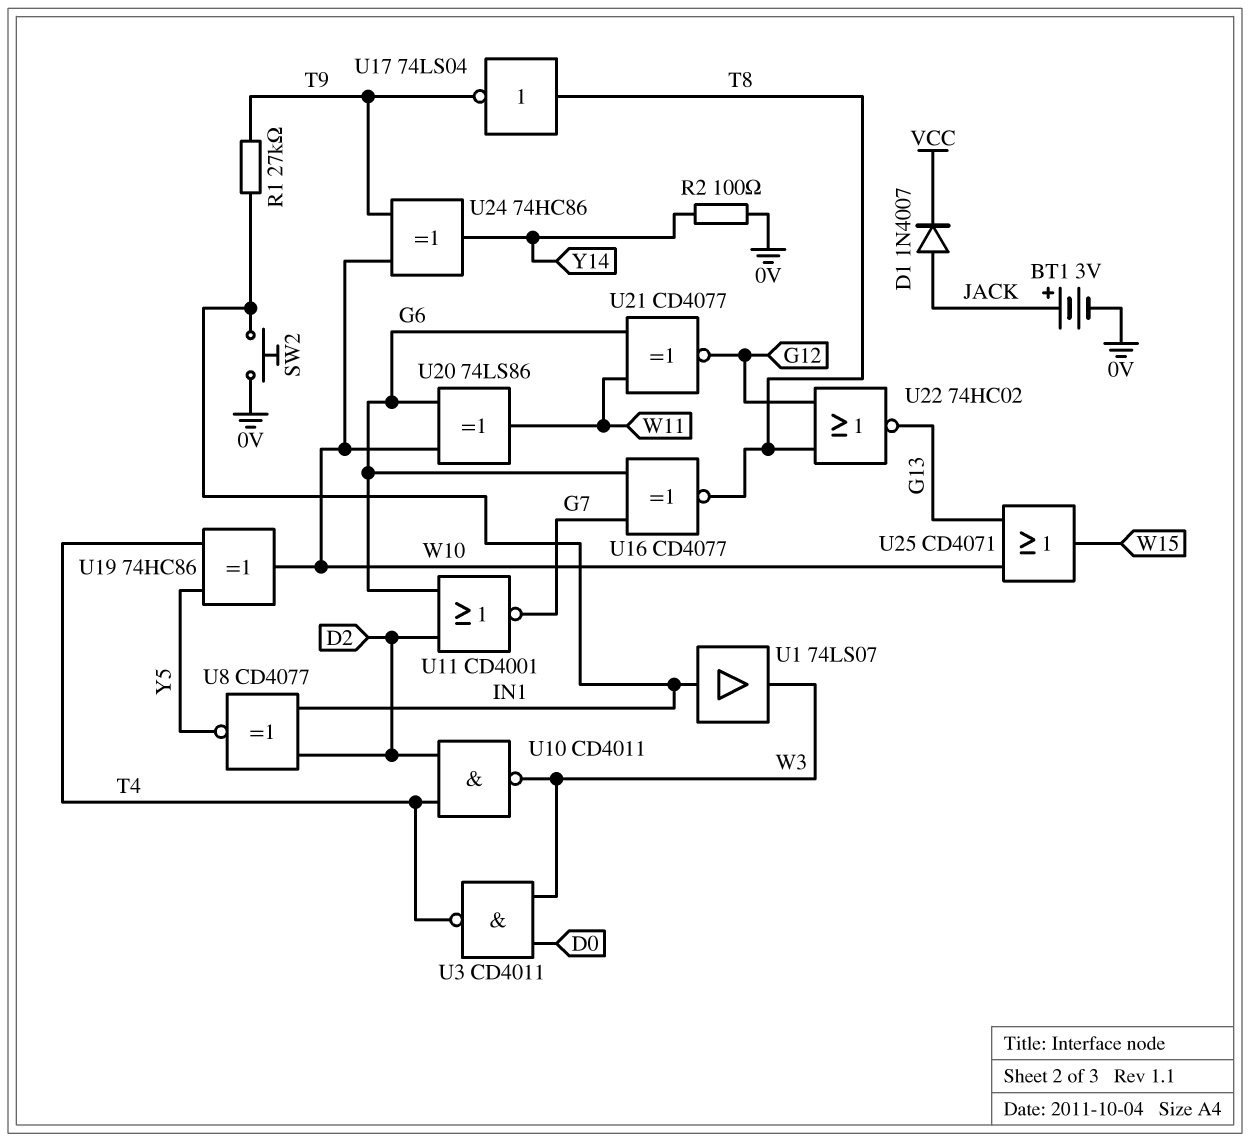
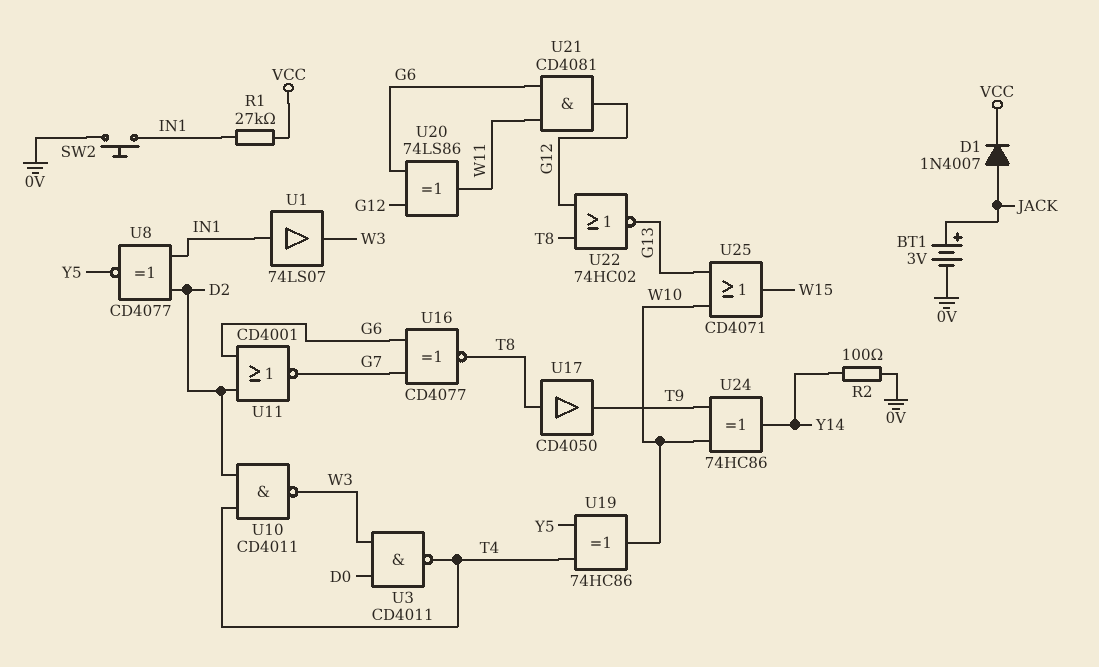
R1: 27k (IN1, T9) -> 27k (IN1, VCC)
U17: NOT 74LS04 (in T8, out T9) -> buffer CD4050 (in T8, out T9)
U20: XOR 74LS86 (in G6, in W10, out W11) -> XOR 74LS86 (in G6, in G12, out W11)
U21: XNOR CD4077 (in G6, in W11, out G12) -> AND CD4081 (in G6, in W11, out G12)

